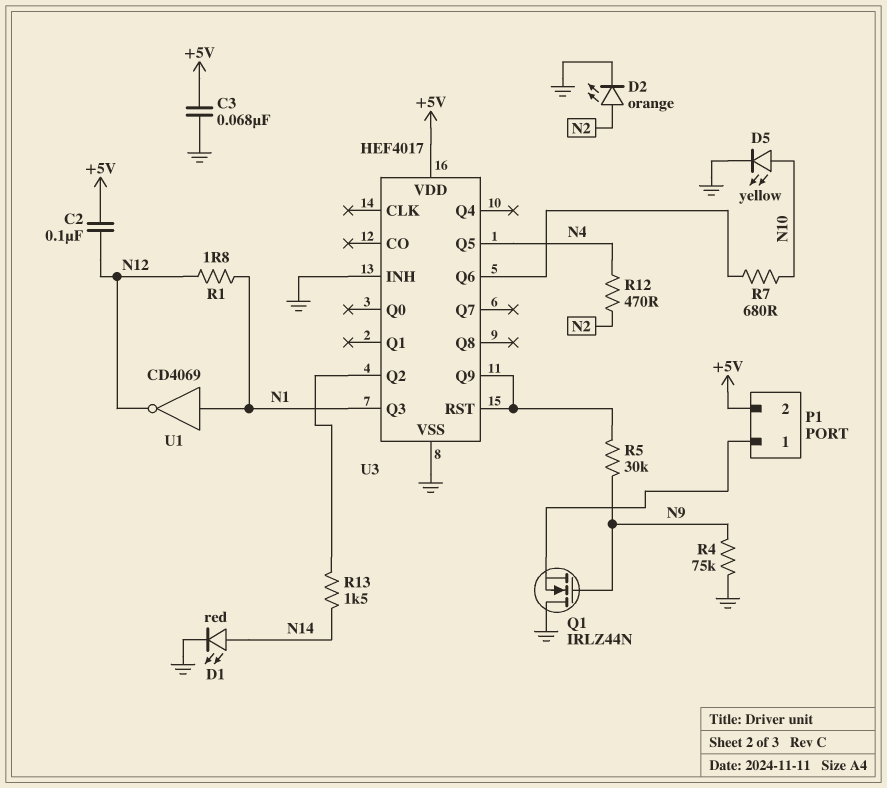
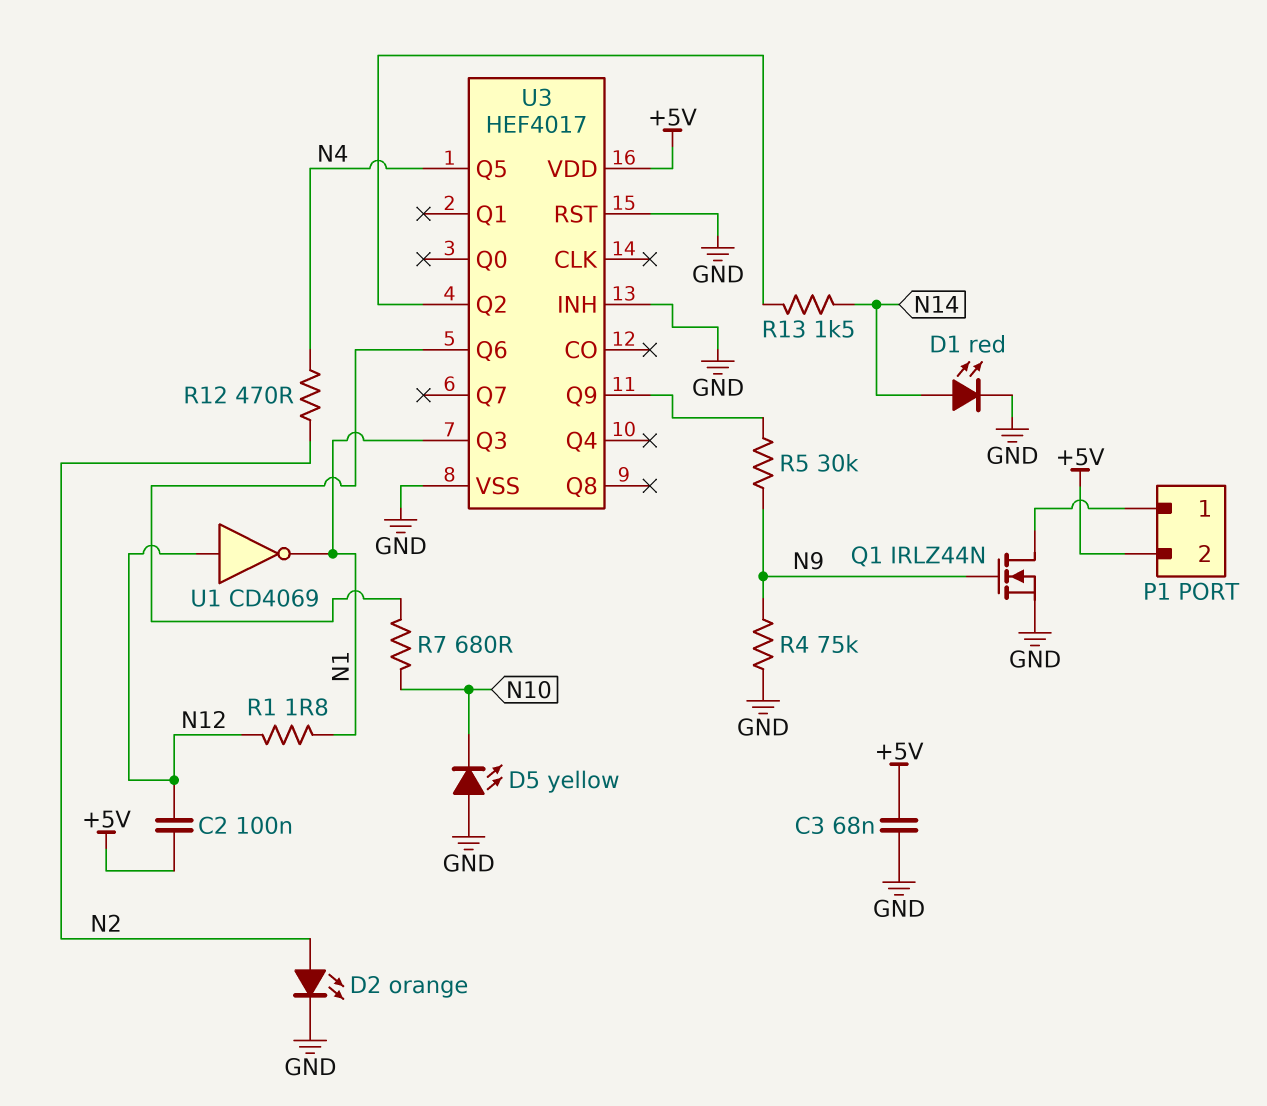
D5: LED yellow (A N10, K GND) -> LED yellow (A GND, K N10)
Q1: NMOS IRLZ44N (G N9, D GND, S P1/1) -> NMOS IRLZ44N (G N9, D P1/1, S GND)
U1: NOT CD4069 (in N1, out N12) -> NOT CD4069 (in N12, out N1)
U3 pin RST: U3/Q9 -> GND

